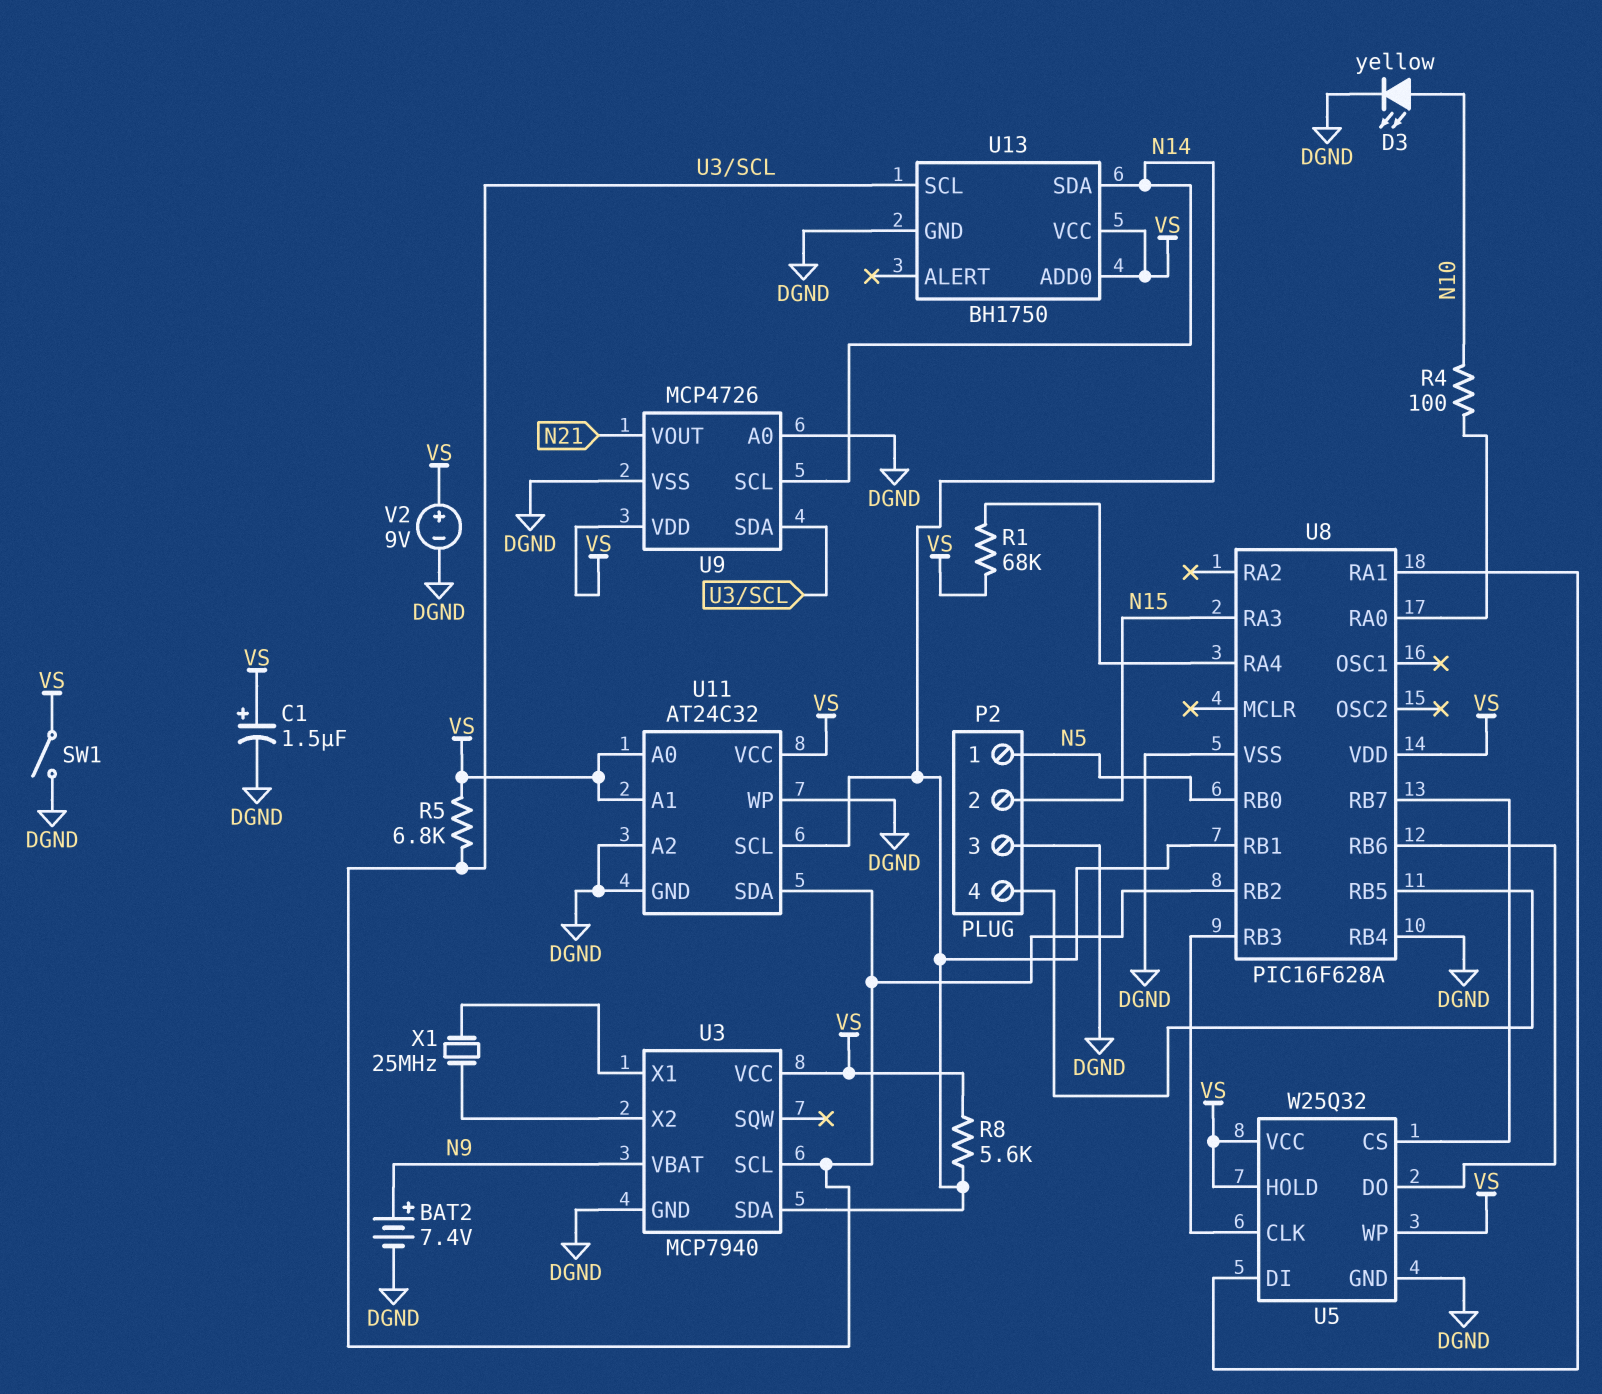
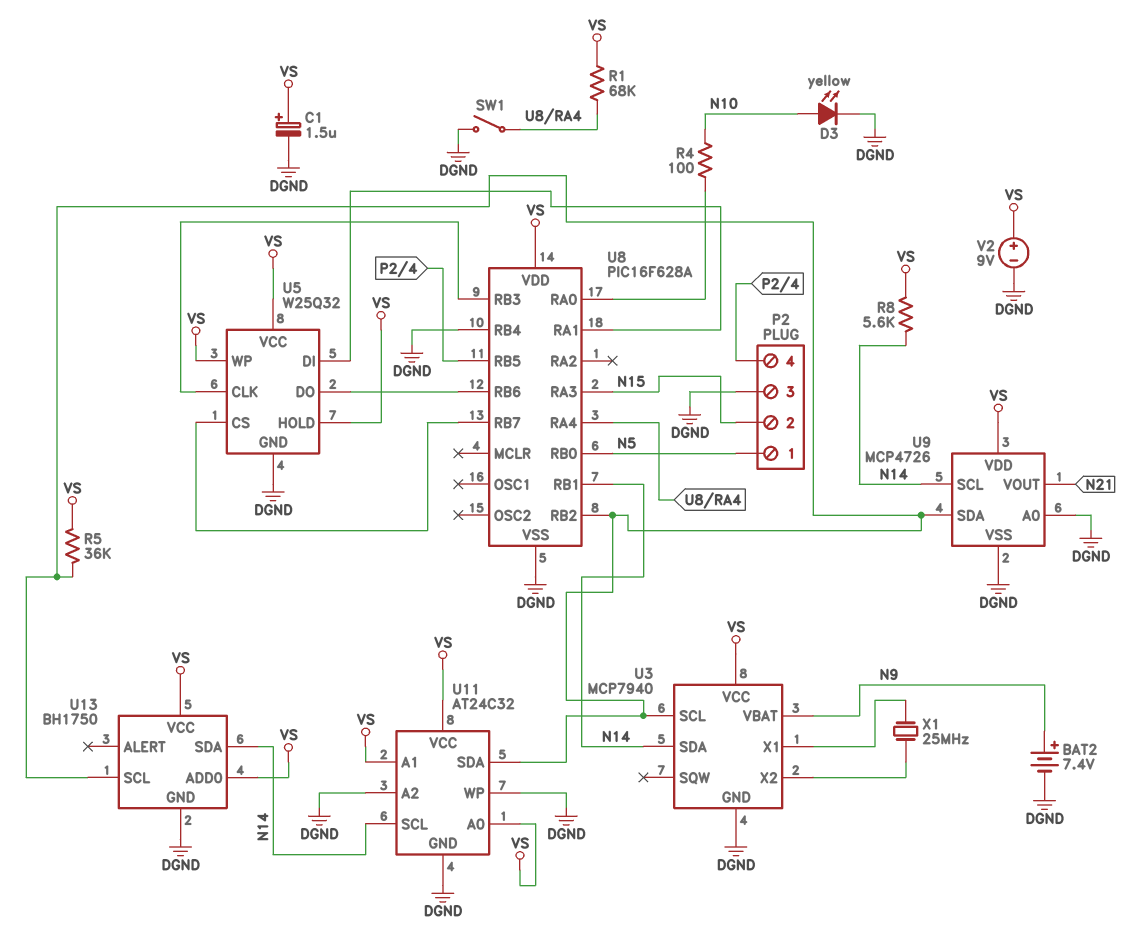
R5: 6.8k (U3/SCL, VS) -> 36k (U3/SCL, VS)
SW1: switch (DGND, VS) -> switch (DGND, U8/RA4)

